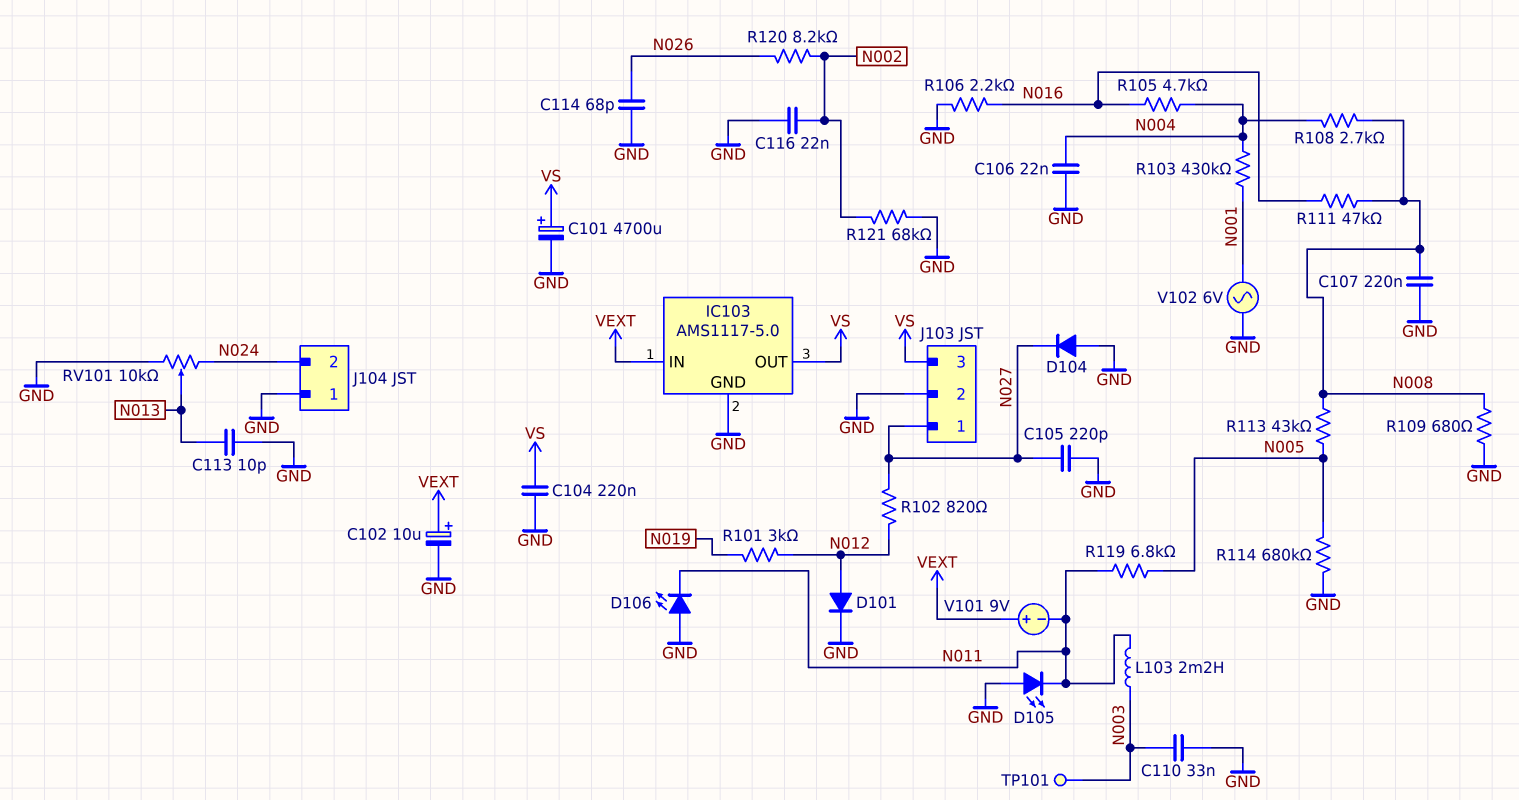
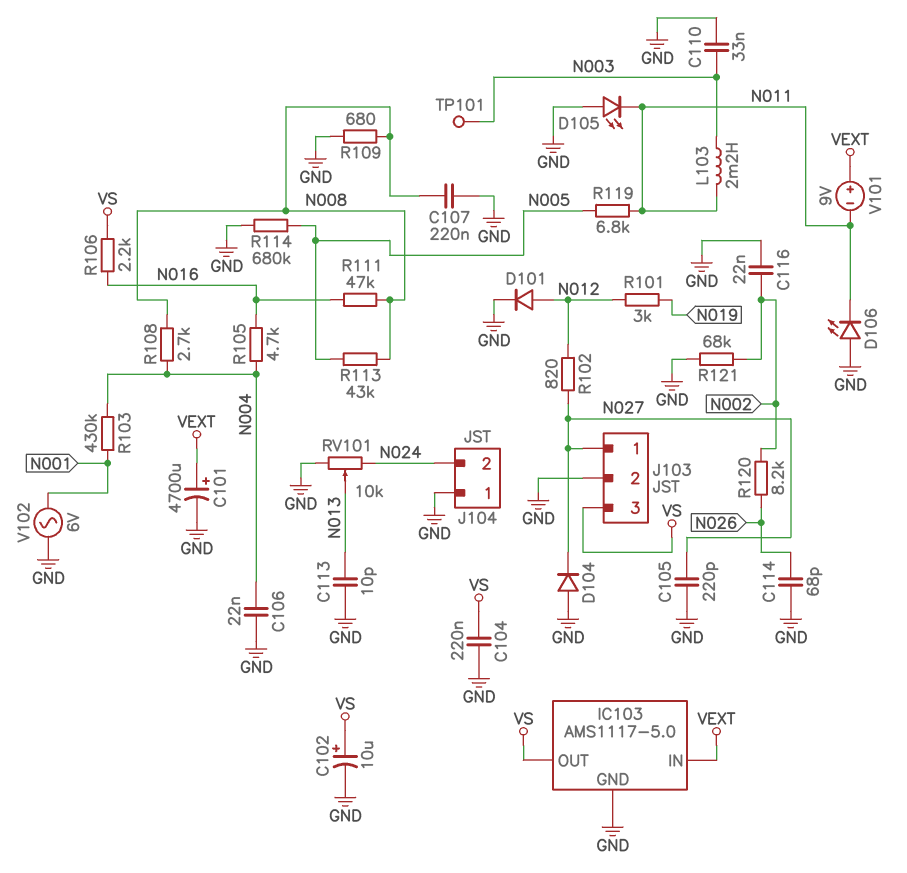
C101: 4700uF (plus VS, minus GND) -> 4700uF (plus VEXT, minus GND)
C102: 10uF (plus VEXT, minus GND) -> 10uF (plus VS, minus GND)
R106: 2.2k (GND, N016) -> 2.2k (N016, VS)

